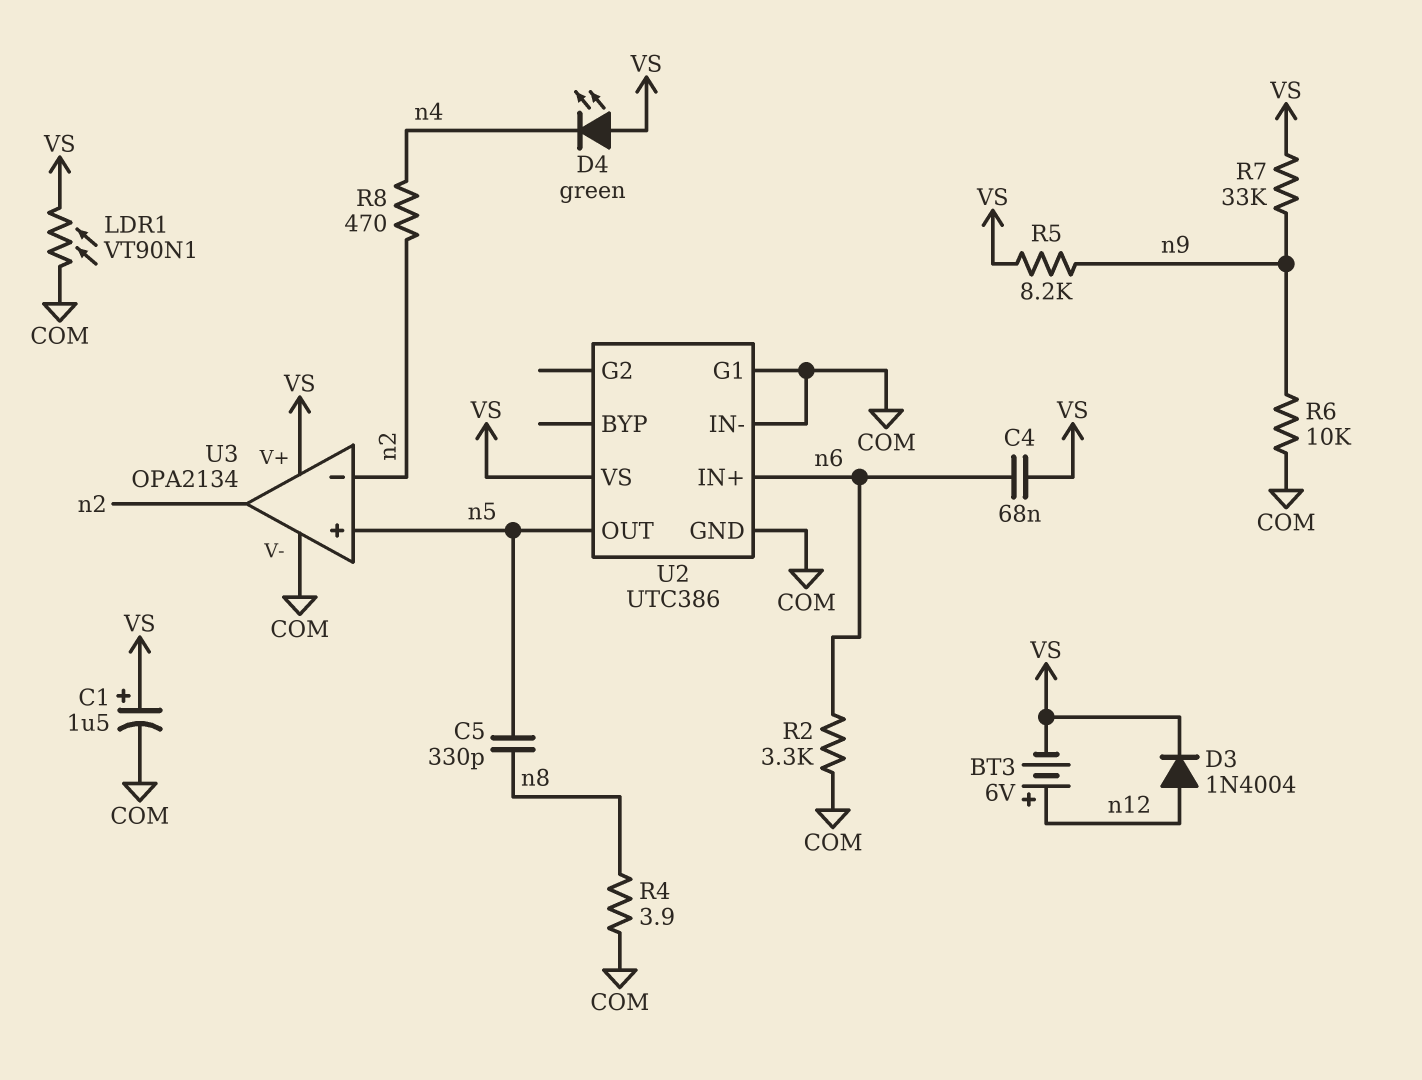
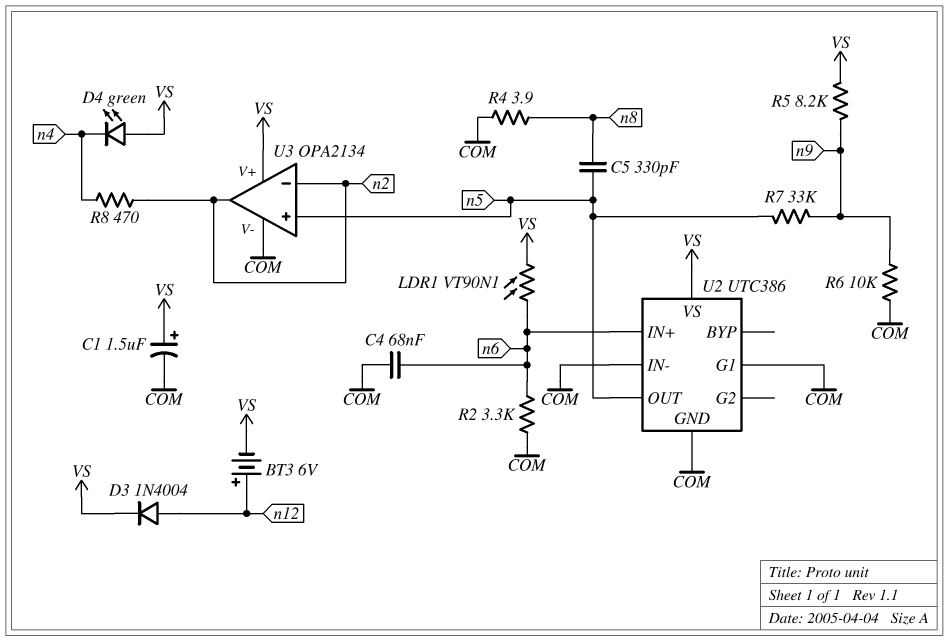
C4: 68nF (VS, n6) -> 68nF (COM, n6)
LDR1: VT90N1 (COM, VS) -> VT90N1 (VS, n6)
R7: 33k (VS, n9) -> 33k (n5, n9)

